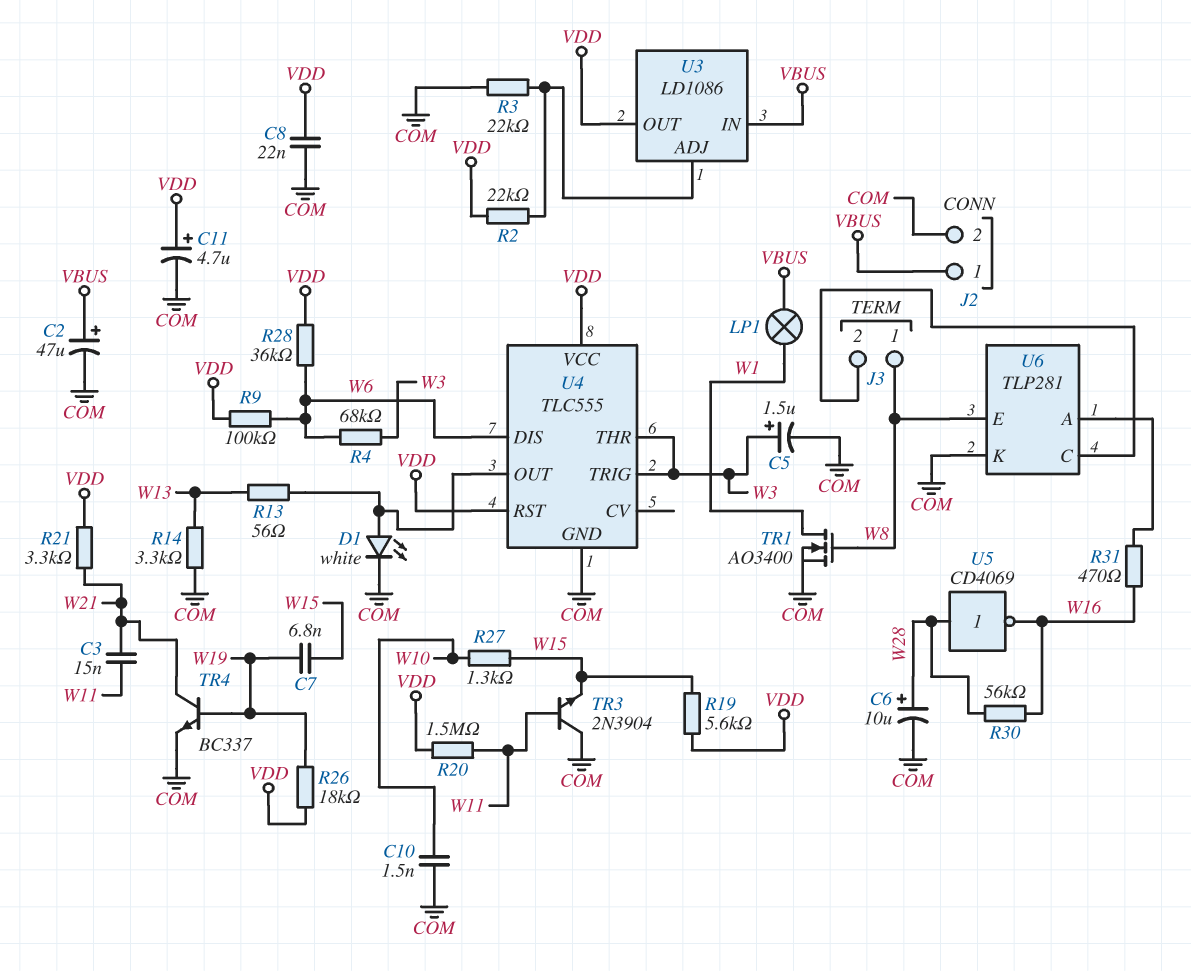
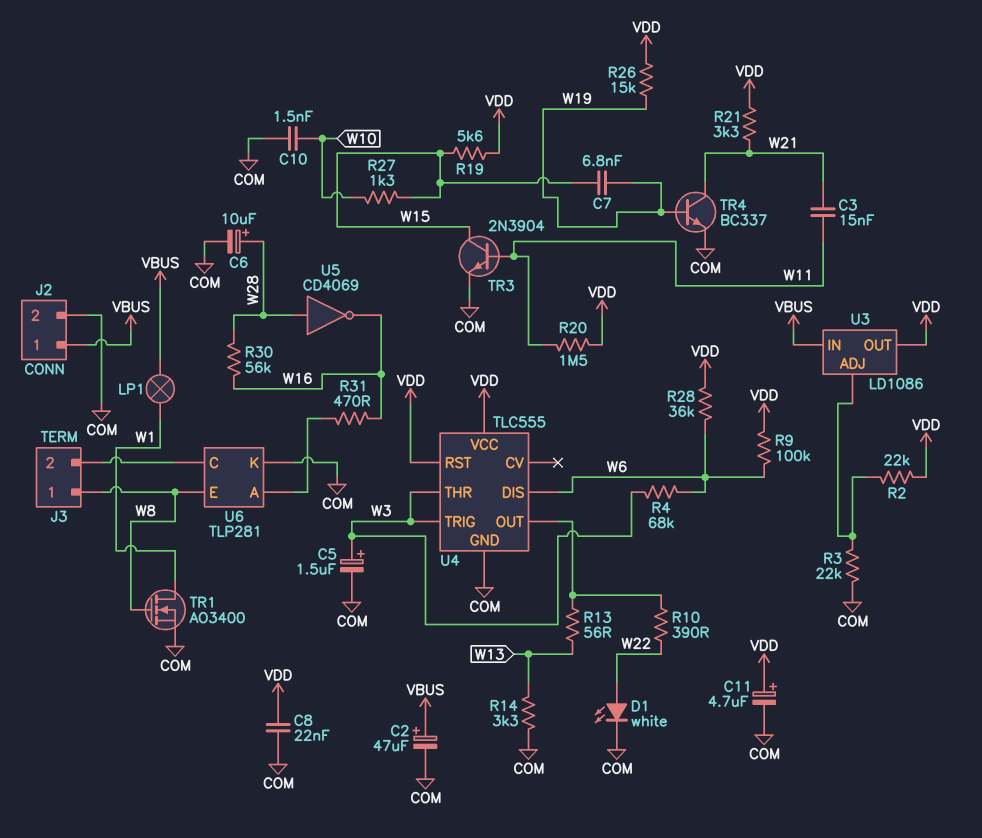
D1: LED white (A U4/OUT, K COM) -> LED white (A W22, K COM)
R10: none -> 390 (U4/OUT, W22)
R26: 18k (VDD, W19) -> 15k (VDD, W19)
TR3: NPN 2N3904 (B W11, C COM, E W15) -> NPN 2N3904 (B W11, C W15, E COM)

